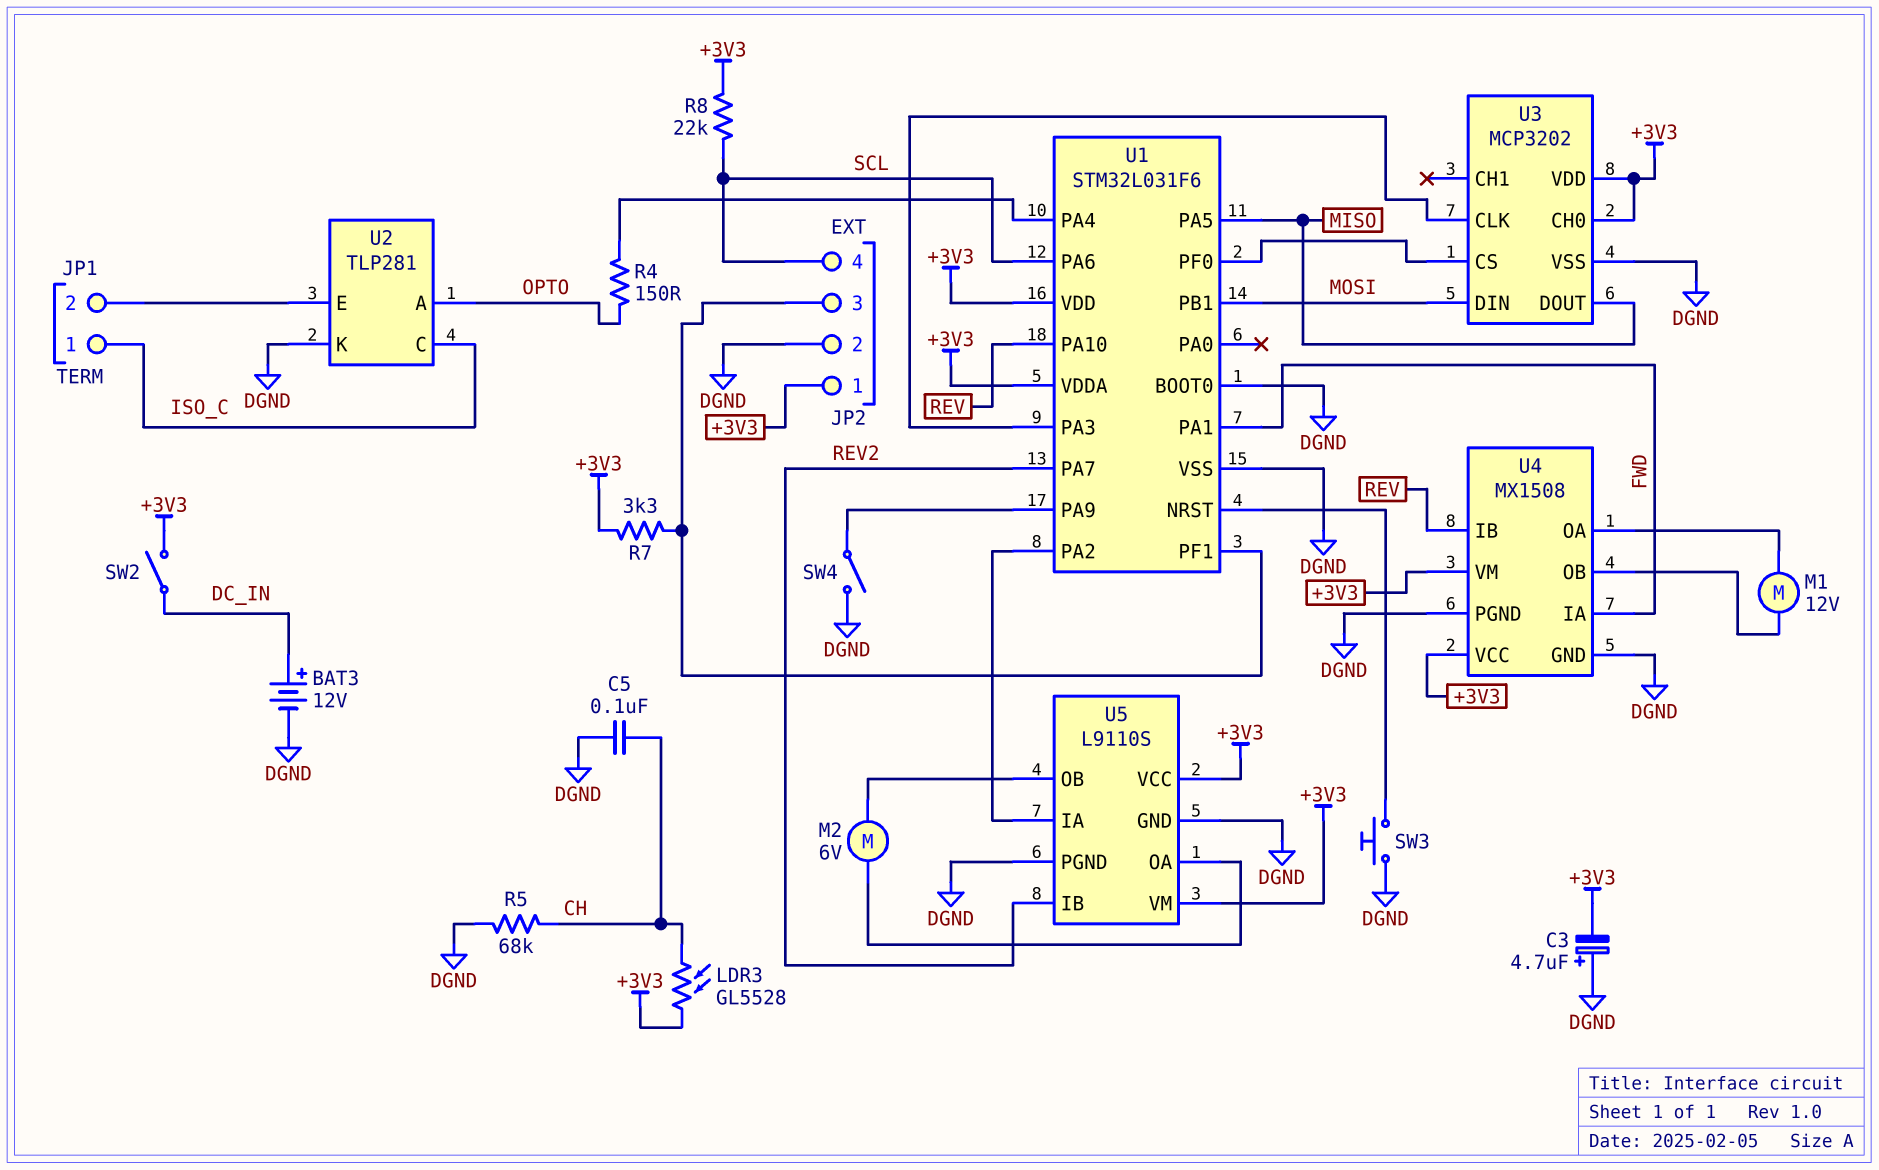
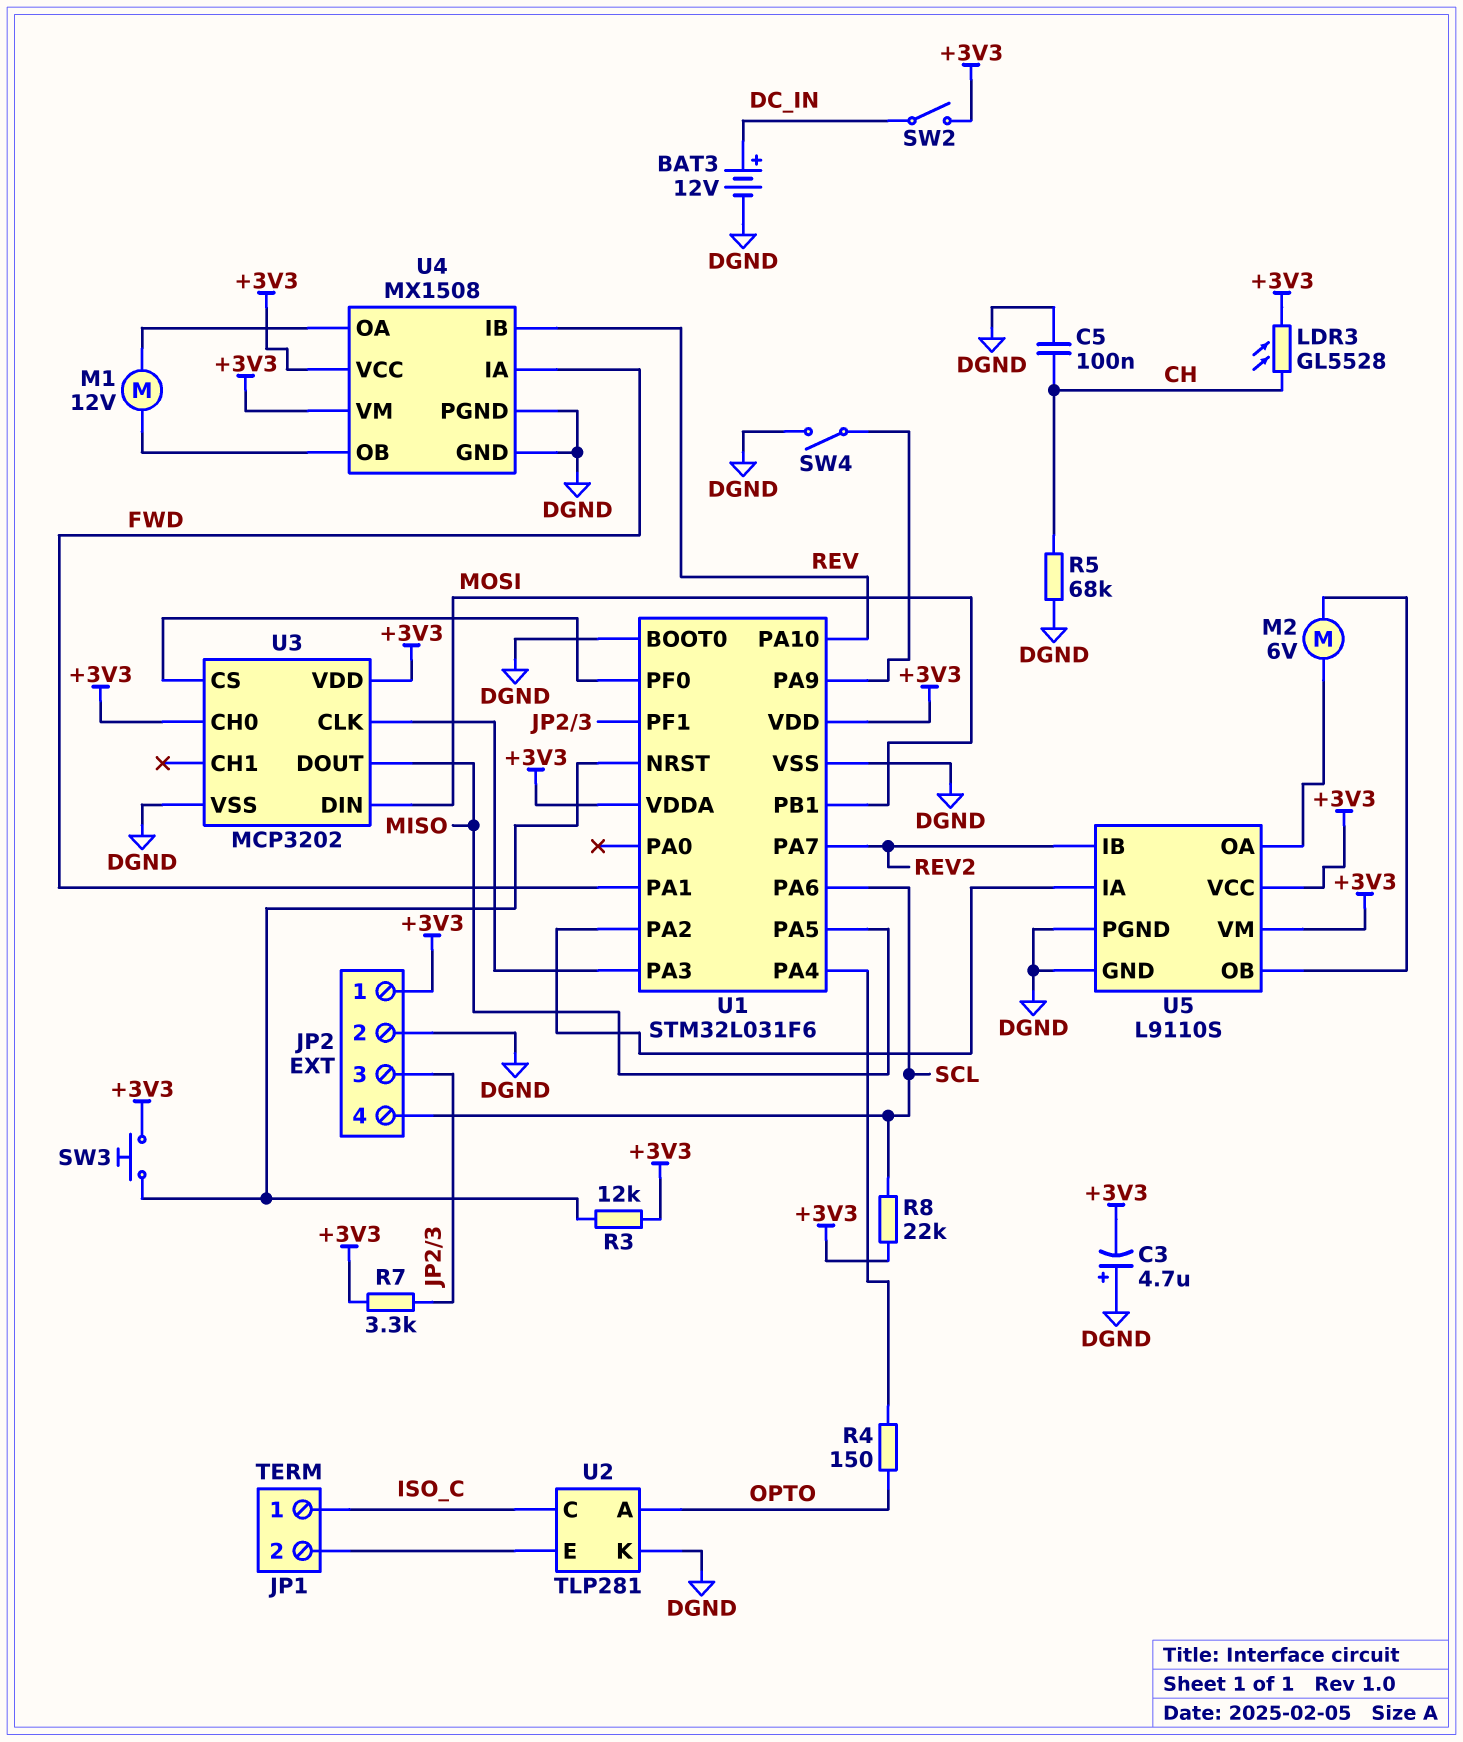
R3: none -> 12k (+3V3, U1/NRST)
SW3: button (DGND, U1/NRST) -> button (+3V3, U1/NRST)

